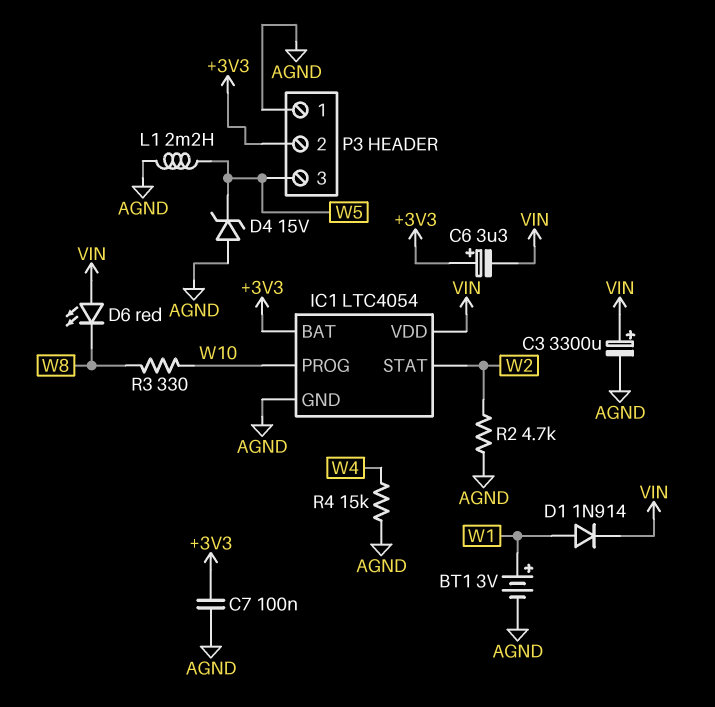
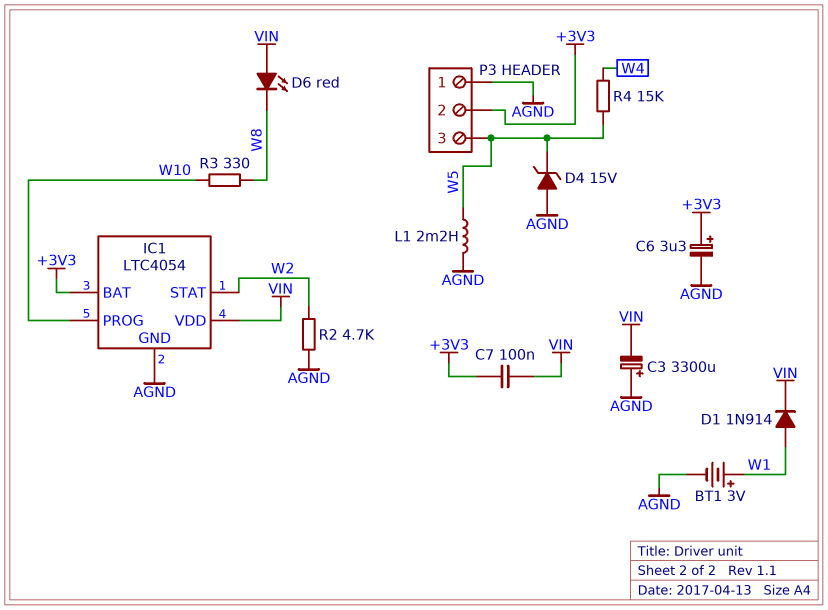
C3: 3300uF (plus VIN, minus AGND) -> 3300uF (plus AGND, minus VIN)
C6: 3.3uF (plus +3V3, minus VIN) -> 3.3uF (plus +3V3, minus AGND)
C7: 100nF (+3V3, AGND) -> 100nF (+3V3, VIN)
R4: 15k (AGND, W4) -> 15k (W4, W5)

